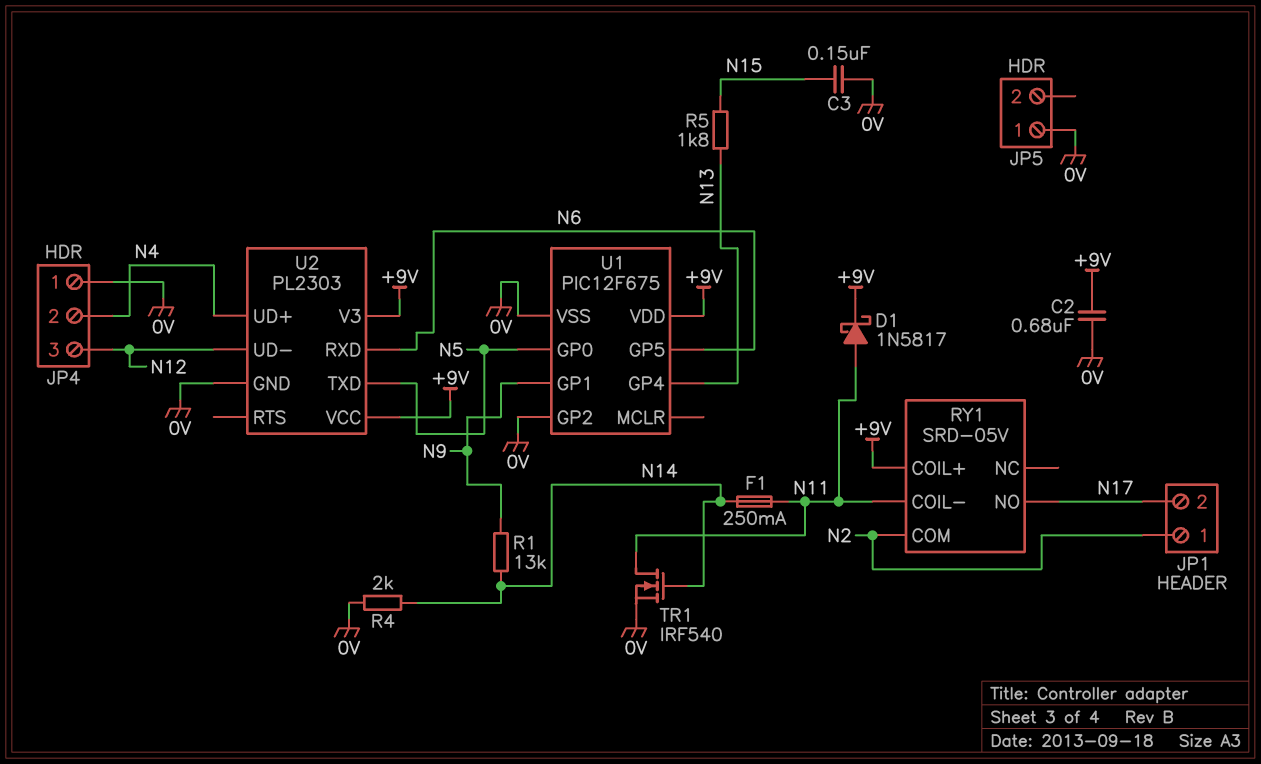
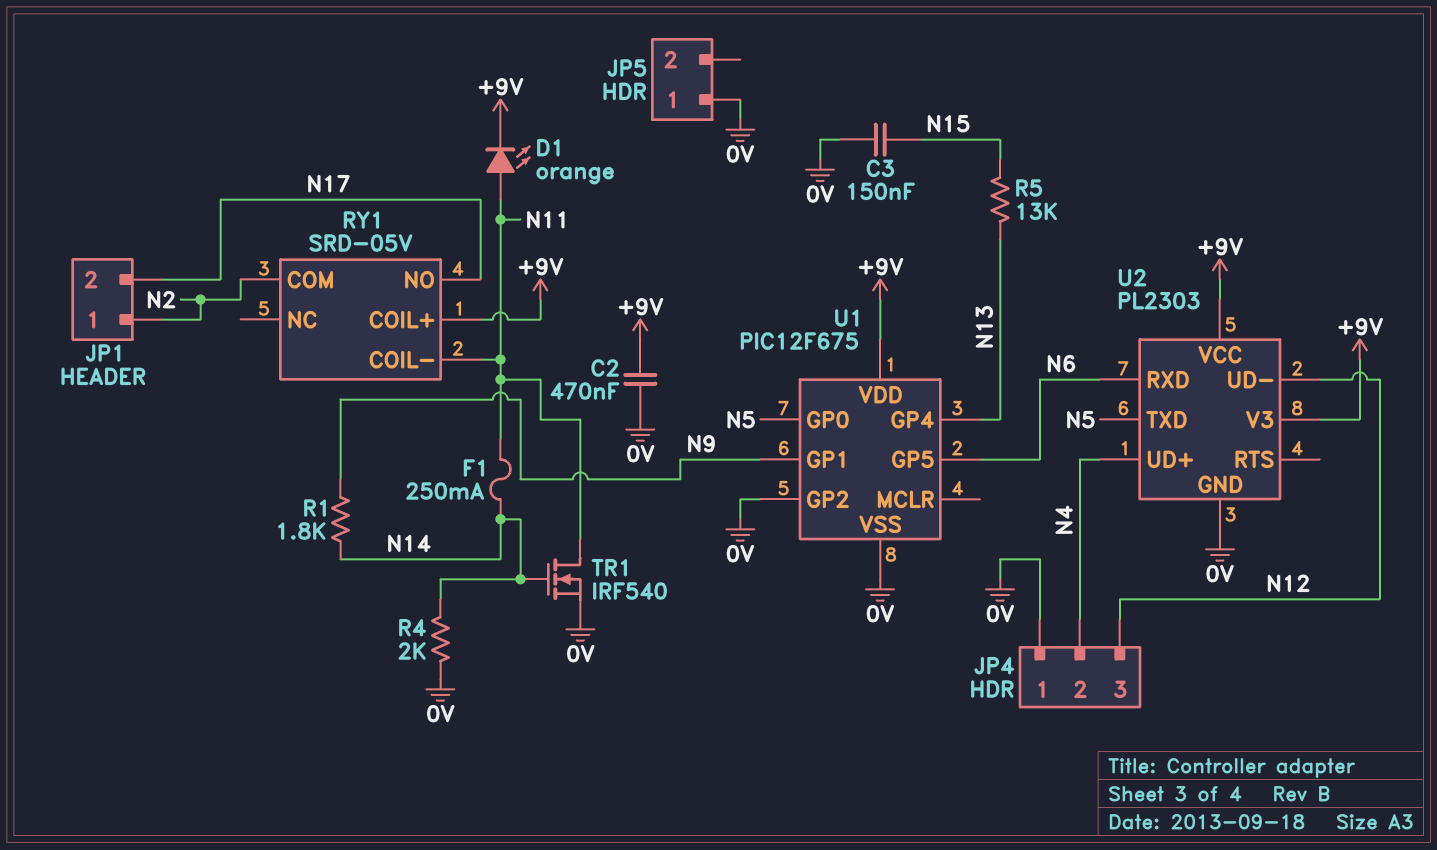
C2: 680nF (+9V, 0V) -> 470nF (+9V, 0V)
D1: schottky 1N5817 (A N11, K +9V) -> LED orange (A N11, K +9V)
R1: 13k (N9, N14) -> 1.8k (N9, N14)
R5: 1.8k (N13, N15) -> 13k (N13, N15)

